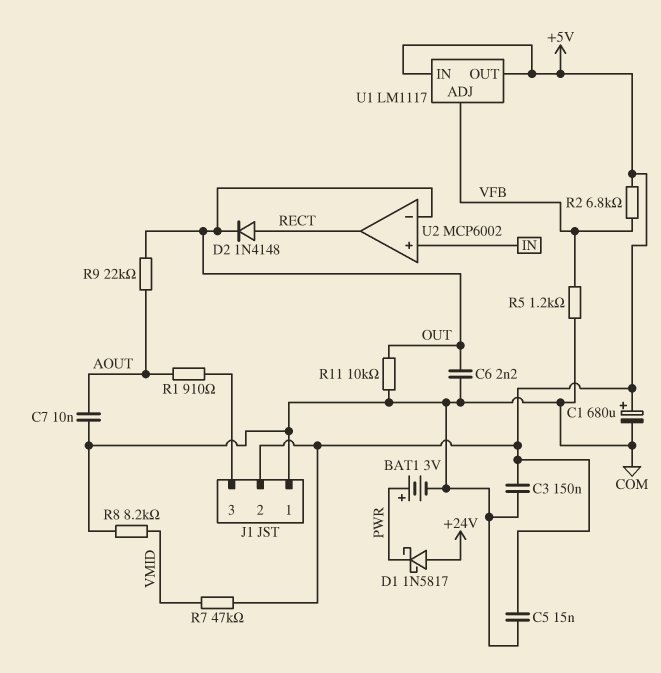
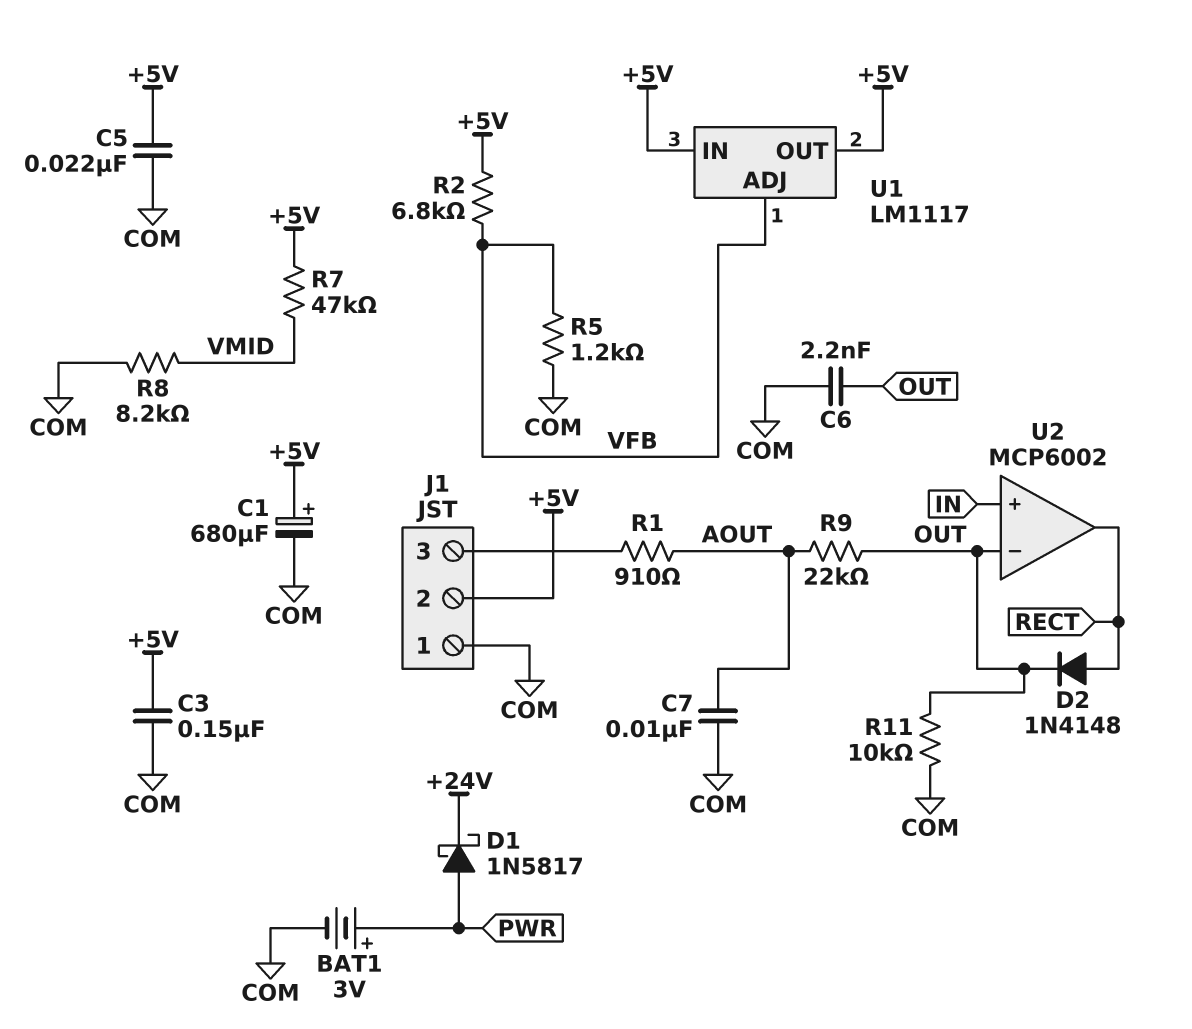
C5: 15nF (+5V, COM) -> 22nF (+5V, COM)
D1: schottky 1N5817 (A +24V, K PWR) -> schottky 1N5817 (A PWR, K +24V)

